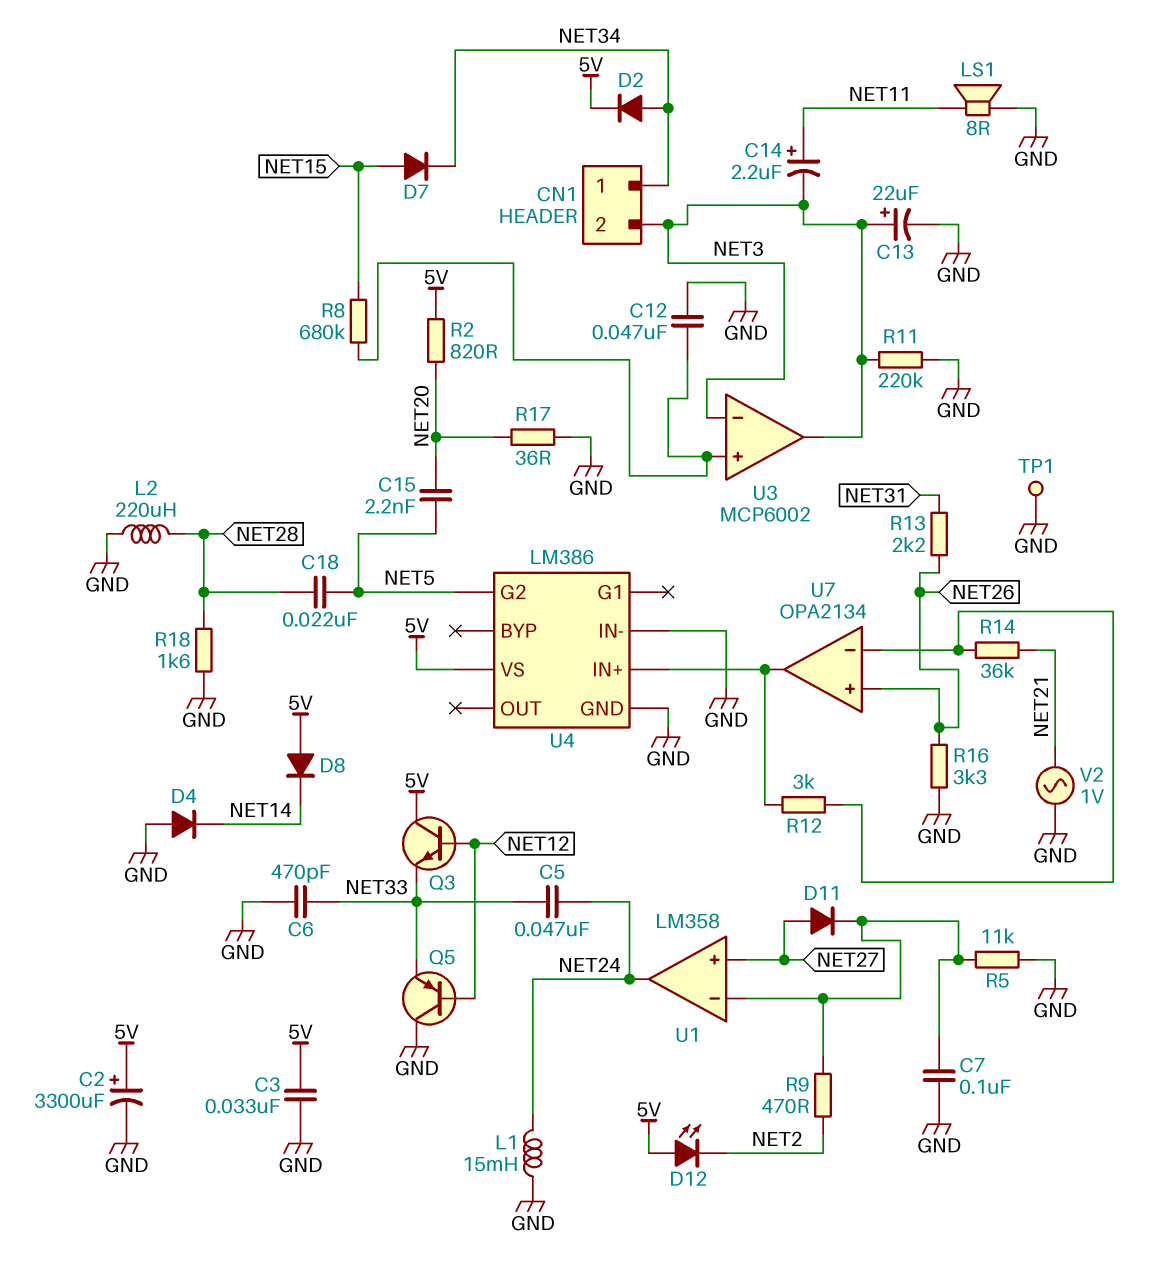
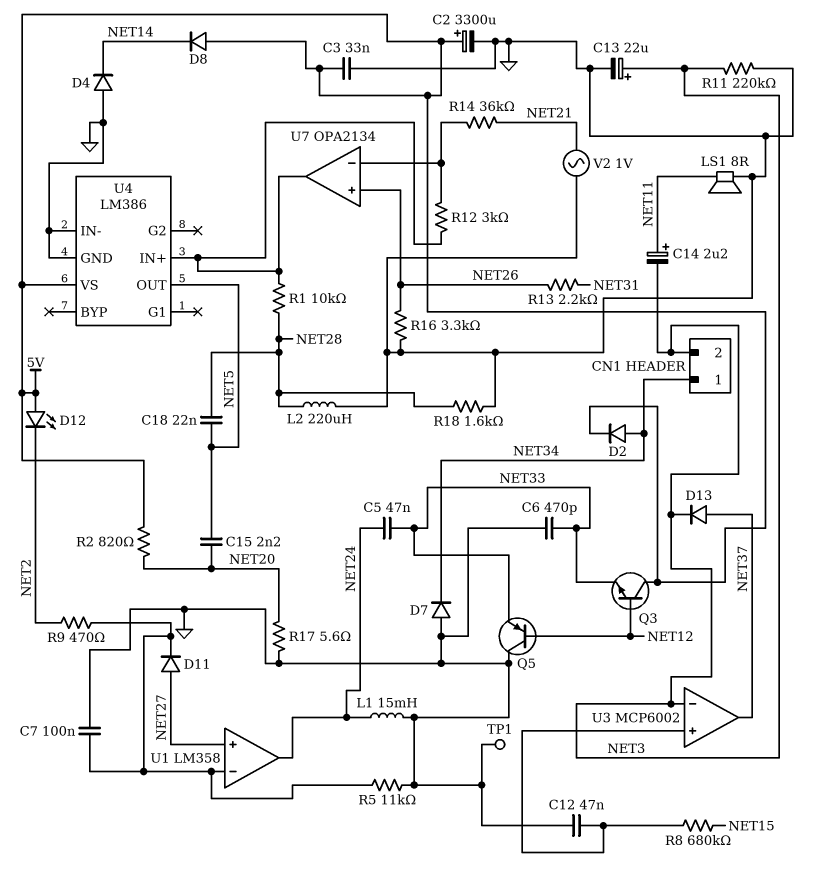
D7: diode (A NET15, K NET34) -> diode (A GND, K NET34)
D13: none -> diode (A NET37, K NET3)
R1: none -> 10k (NET28, U4/IN+)
R17: 36 (GND, NET20) -> 5.6 (GND, NET20)
U3 pin out: NET3 -> NET37
U4 pin G2: NET5 -> none
U4 pin OUT: none -> NET5

